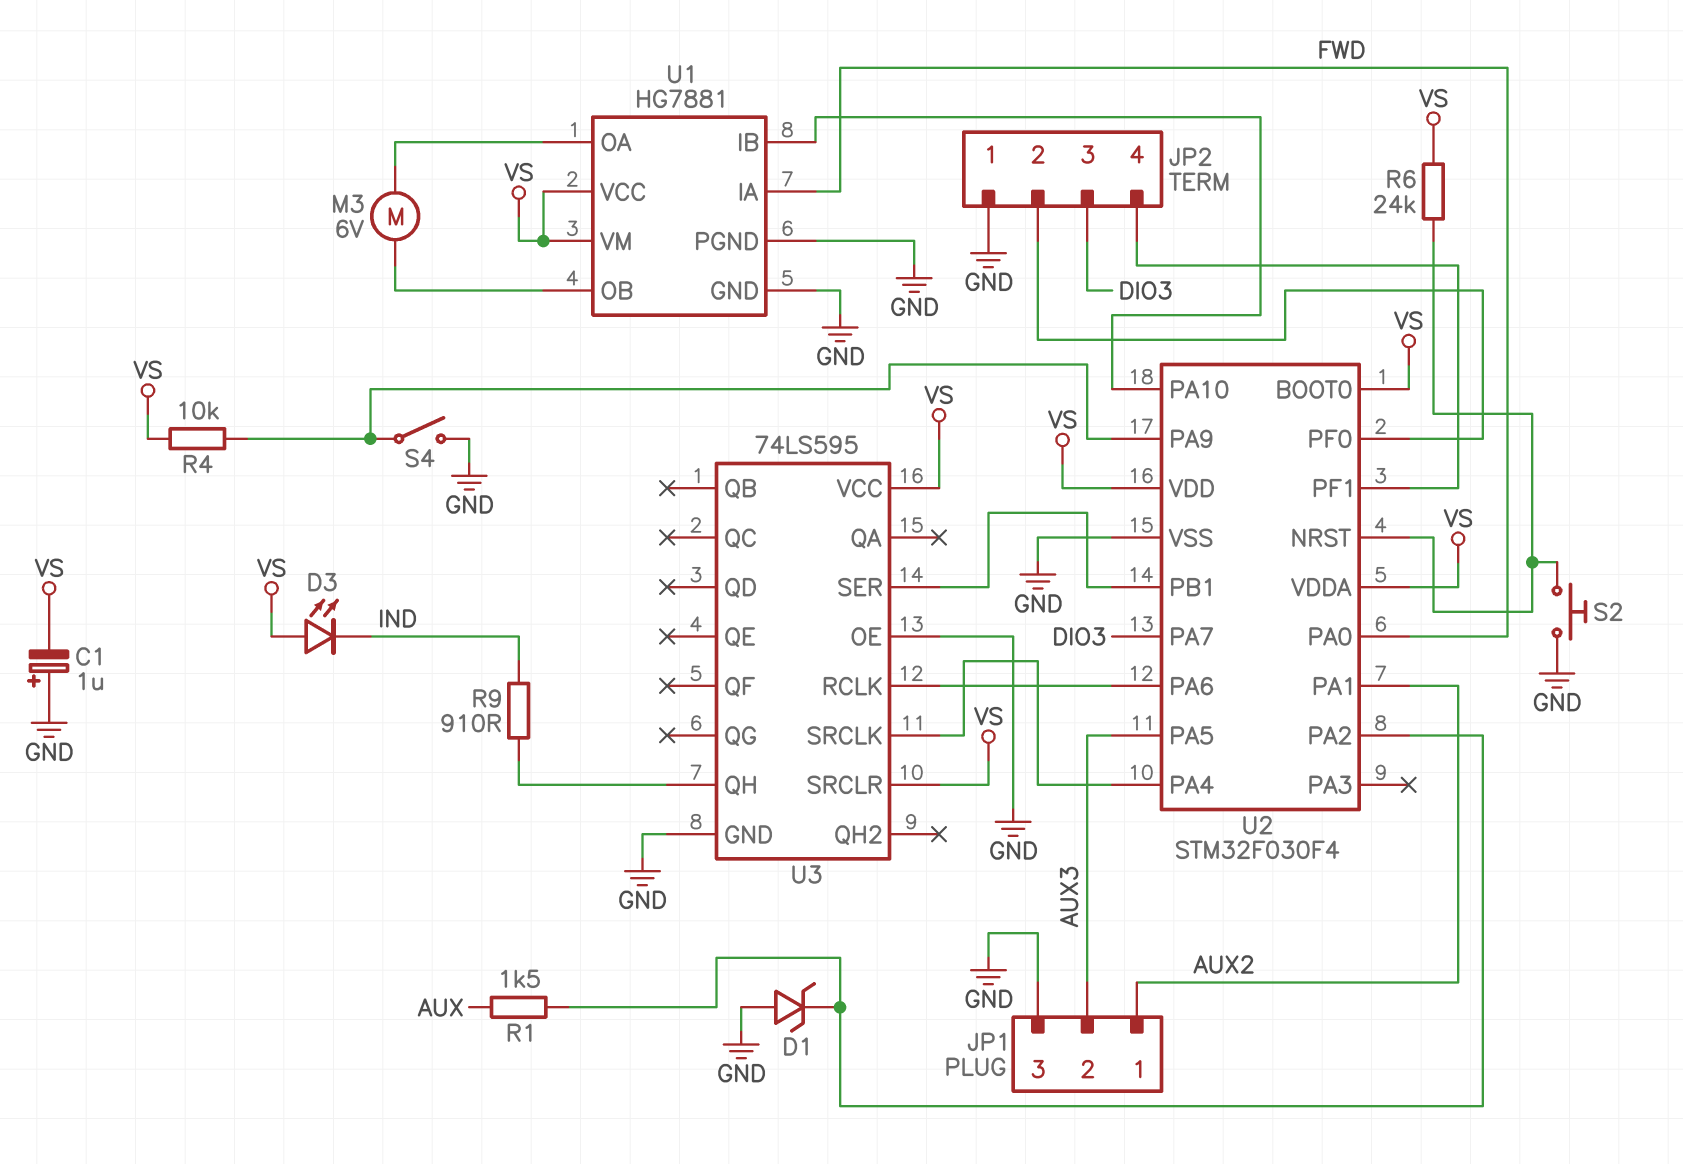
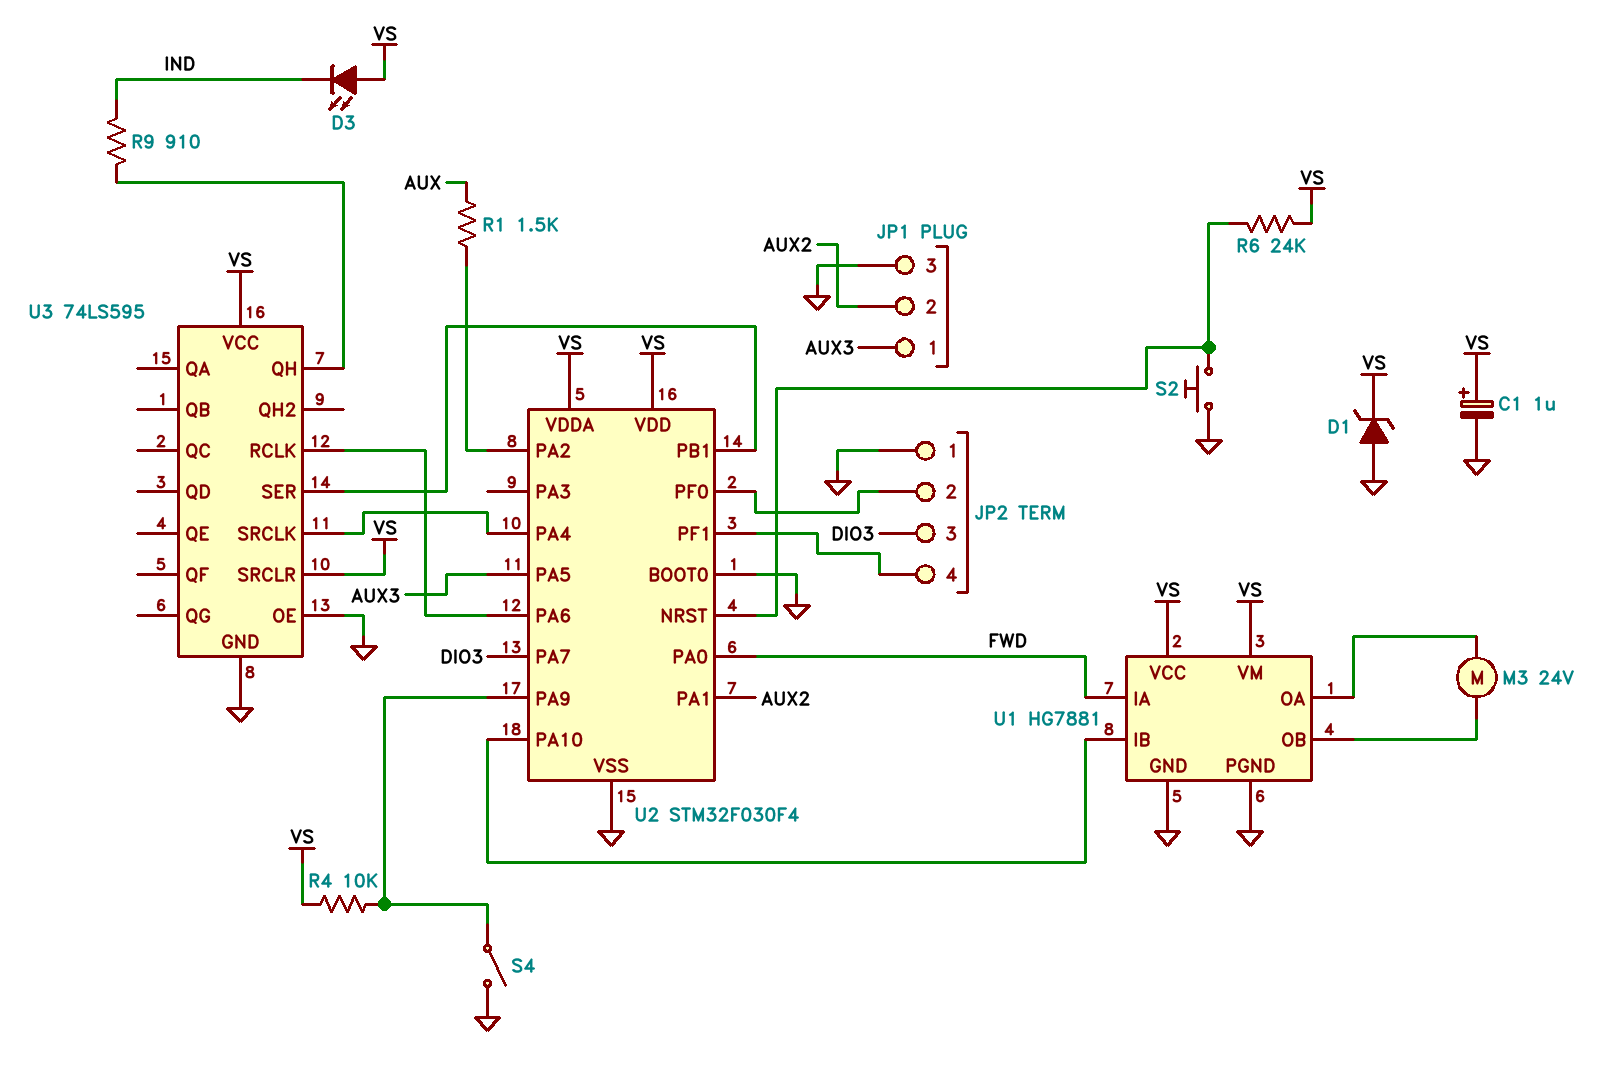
C1: 1uF (plus GND, minus VS) -> 1uF (plus VS, minus GND)
D1: zener (A GND, K U2/PA2) -> zener (A GND, K VS)
JP1 pin 1: AUX2 -> AUX3
JP1 pin 2: AUX3 -> AUX2
M3: motor 6V (U1/OA, U1/OB) -> motor 24V (U1/OA, U1/OB)
U2 pin BOOT0: VS -> GND

